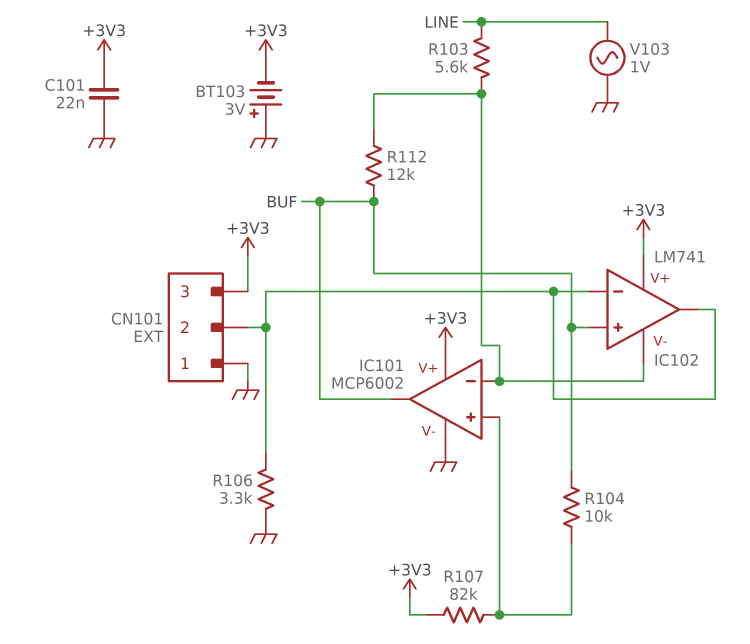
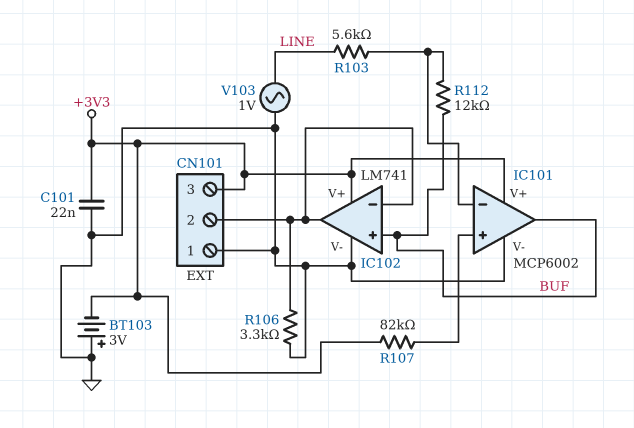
IC102 pin V-: IC101/in- -> GND
R104: 10k (BUF, IC101/in+) -> none

